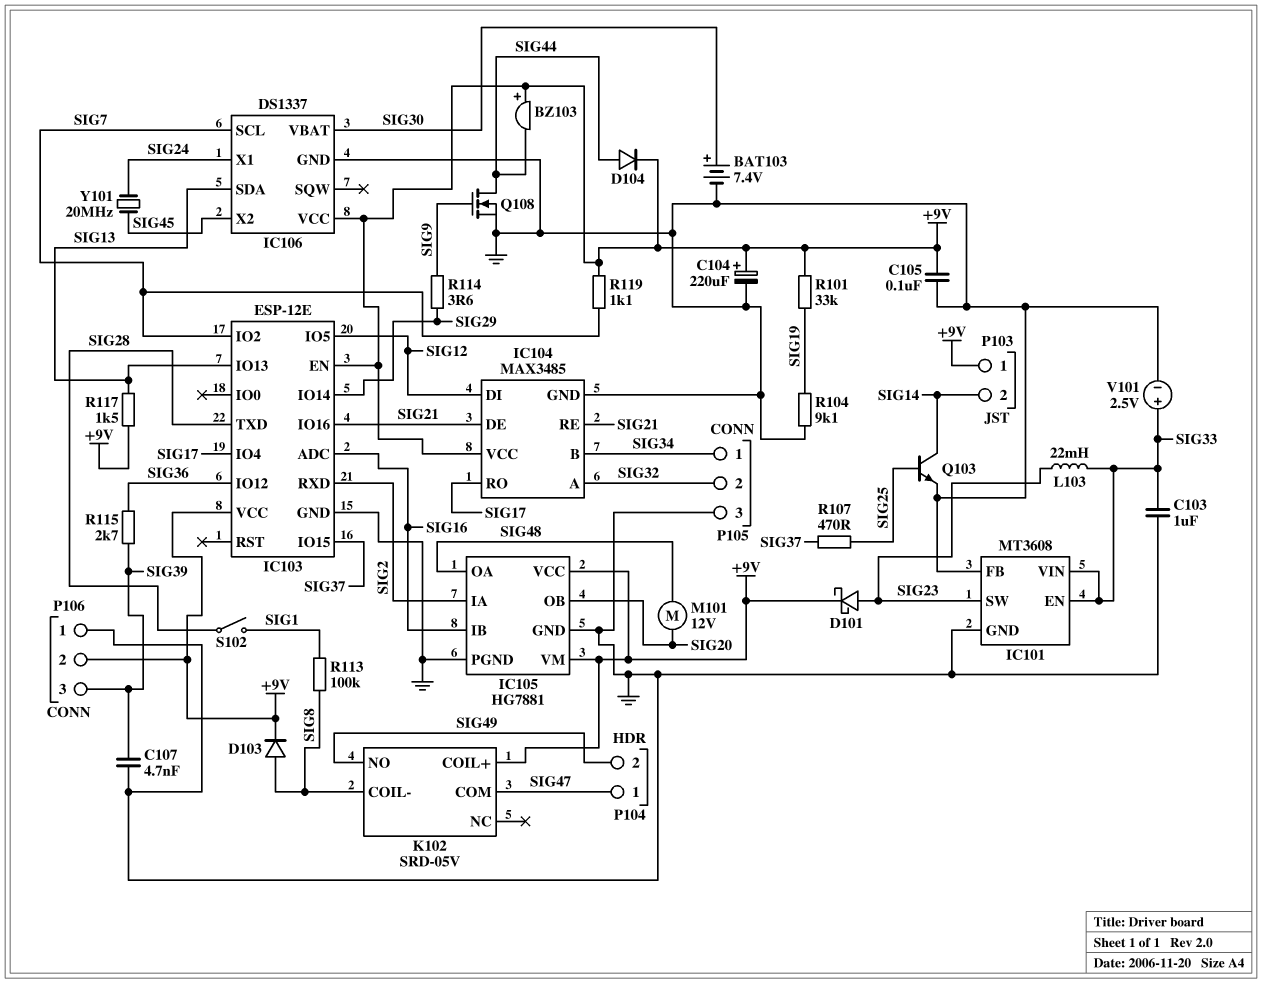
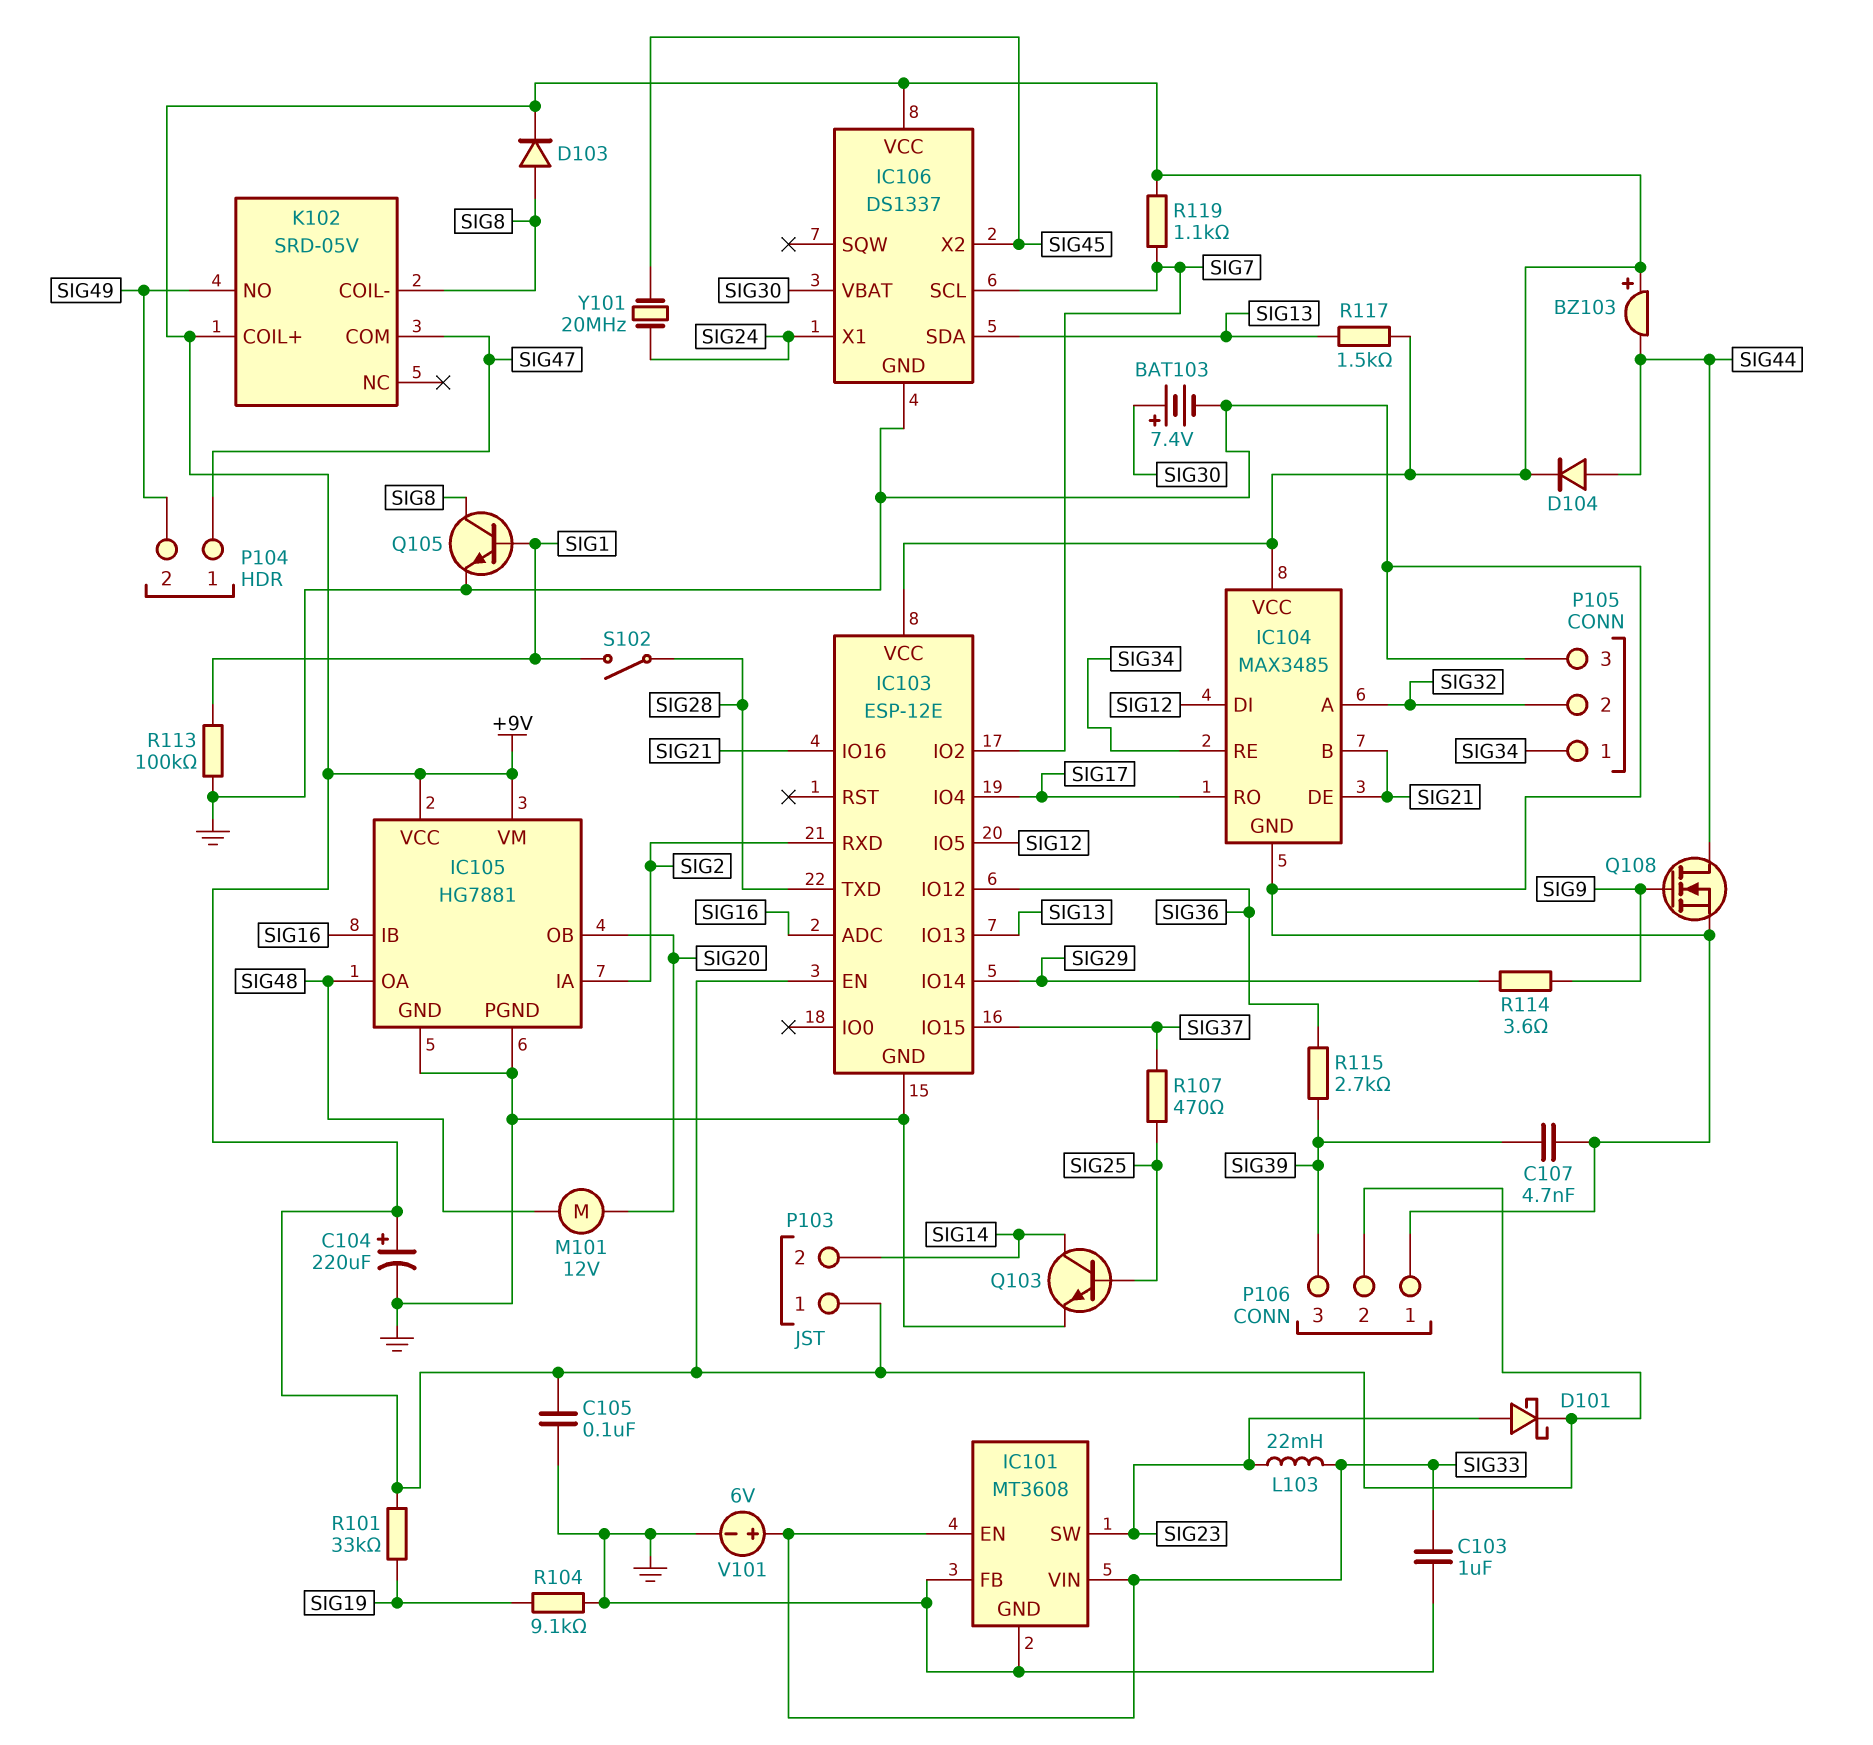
IC104 pin B: SIG34 -> SIG21
IC104 pin RE: SIG21 -> SIG34
Q105: none -> NPN (B SIG1, C SIG8, E GND)
R113: 100k (SIG1, SIG8) -> 100k (GND, SIG1)
V101: 2.5V (plus SIG33, minus GND) -> 6V (plus SIG33, minus GND)

